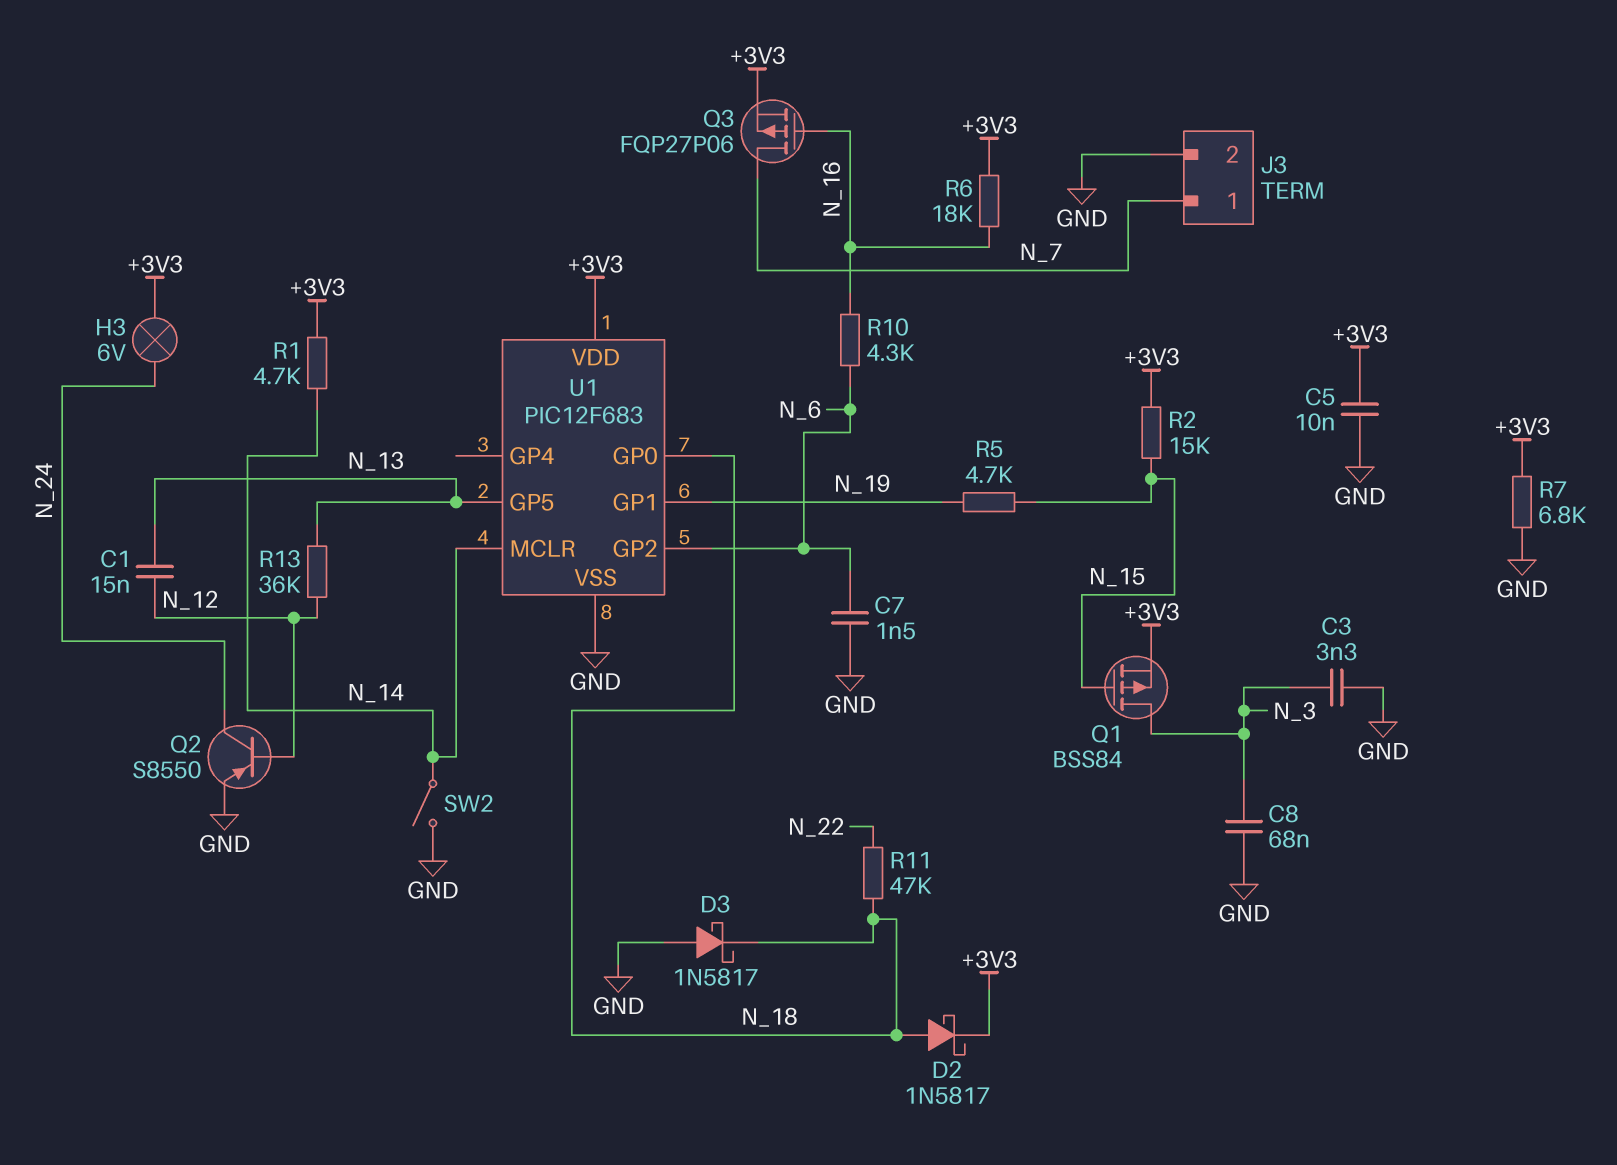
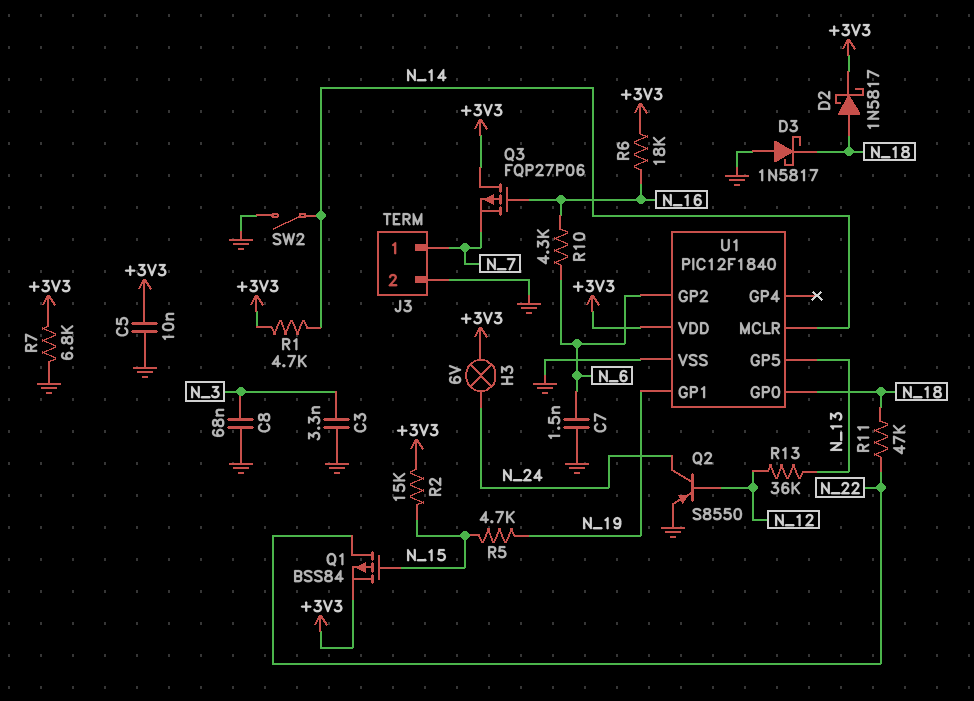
C1: 15nF (N_12, N_13) -> none
Q1: PMOS BSS84 (G N_15, D N_3, S +3V3) -> PMOS BSS84 (G N_15, D N_22, S +3V3)
Q3: PMOS FQP27P06 (G N_16, D N_7, S +3V3) -> PMOS FQP27P06 (G N_16, D +3V3, S N_7)
U1: PIC12F683 -> PIC12F1840

